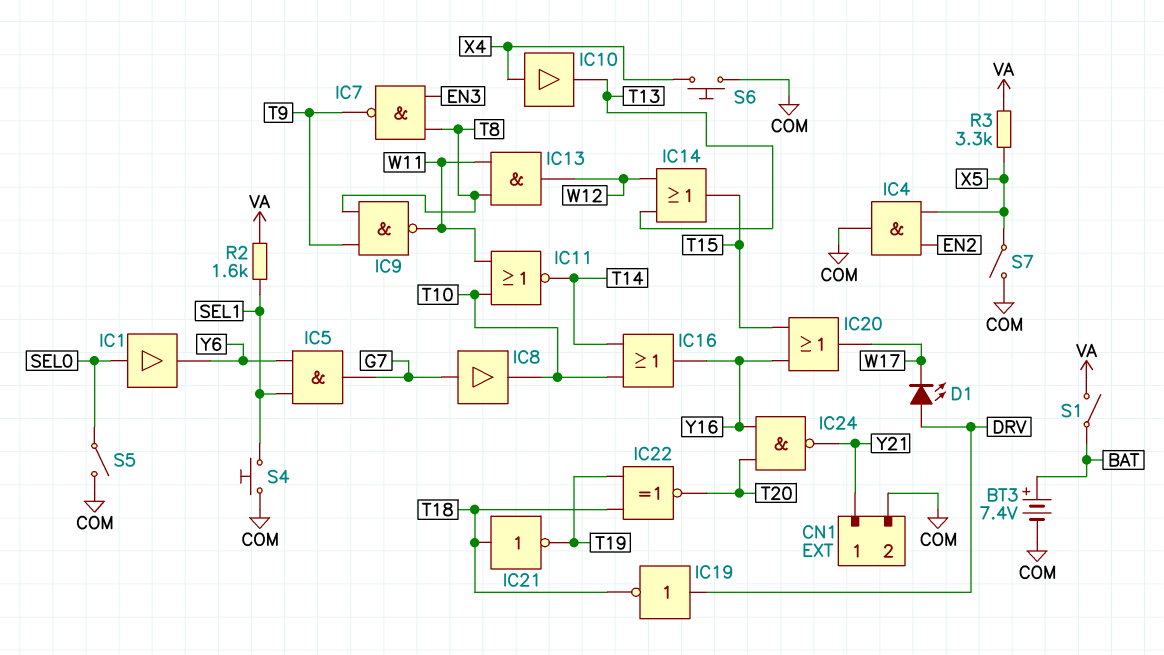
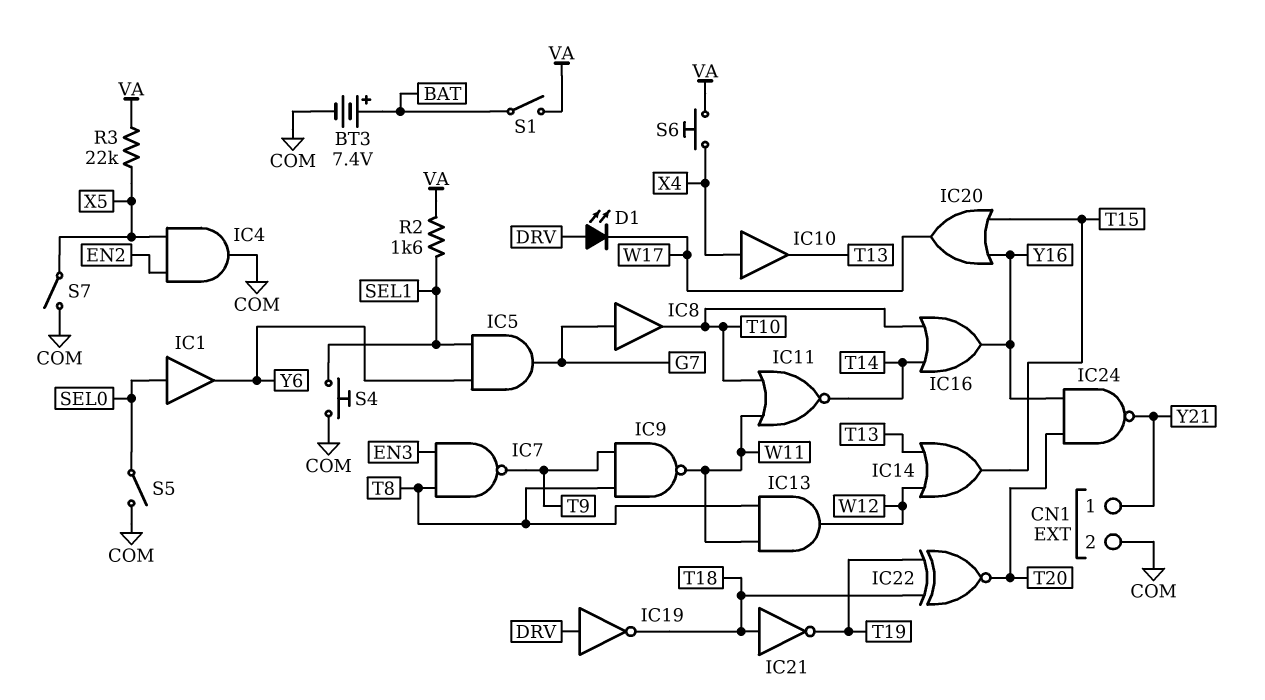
R3: 3.3k (VA, X5) -> 22k (VA, X5)
S6: button (COM, X4) -> button (VA, X4)

